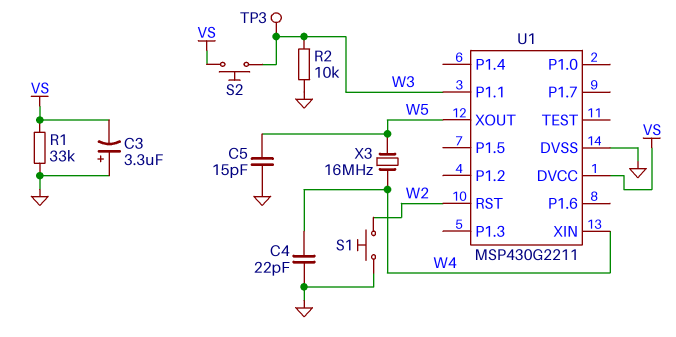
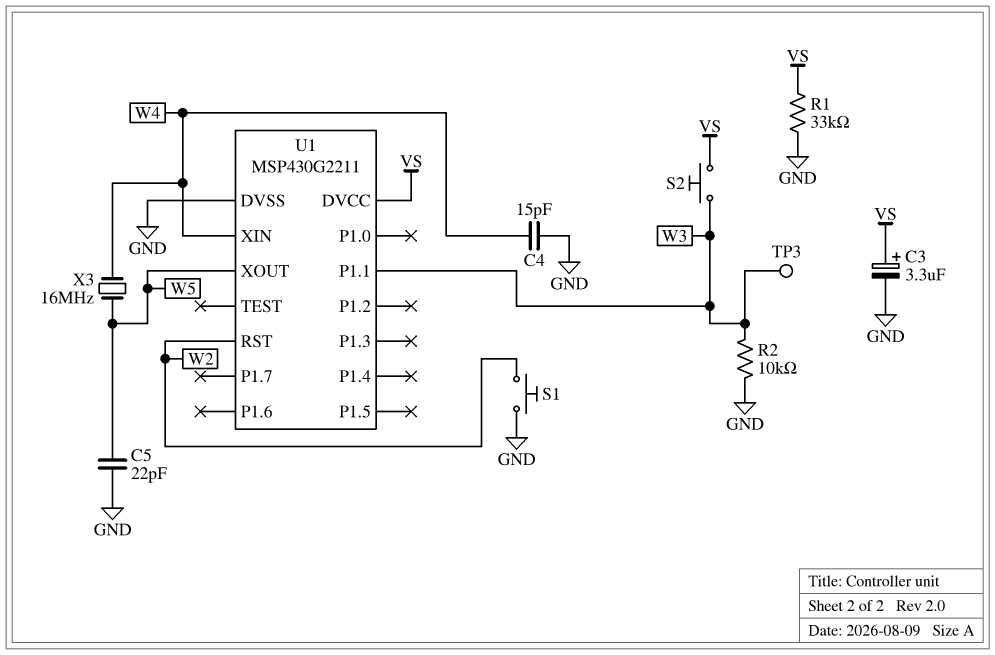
C3: 3.3uF (plus GND, minus VS) -> 3.3uF (plus VS, minus GND)
C4: 22pF (GND, W4) -> 15pF (GND, W4)
C5: 15pF (GND, W5) -> 22pF (GND, W5)

